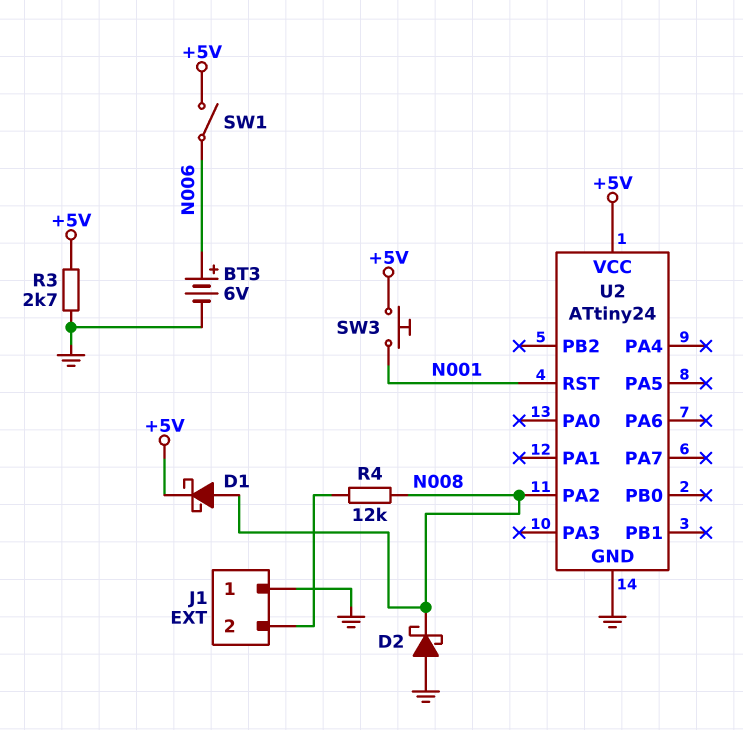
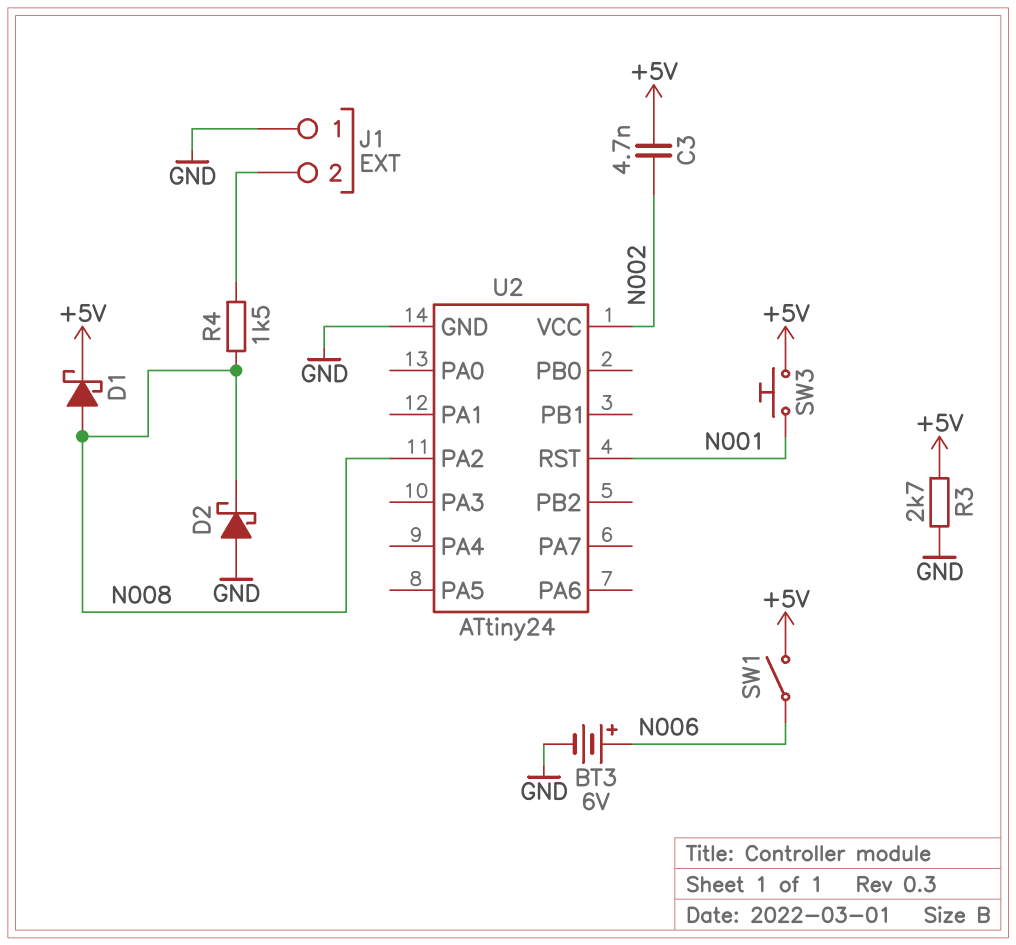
C3: none -> 4.7nF (+5V, N002)
R4: 12k (J1/2, N008) -> 1.5k (J1/2, N008)
U2 pin VCC: +5V -> N002

